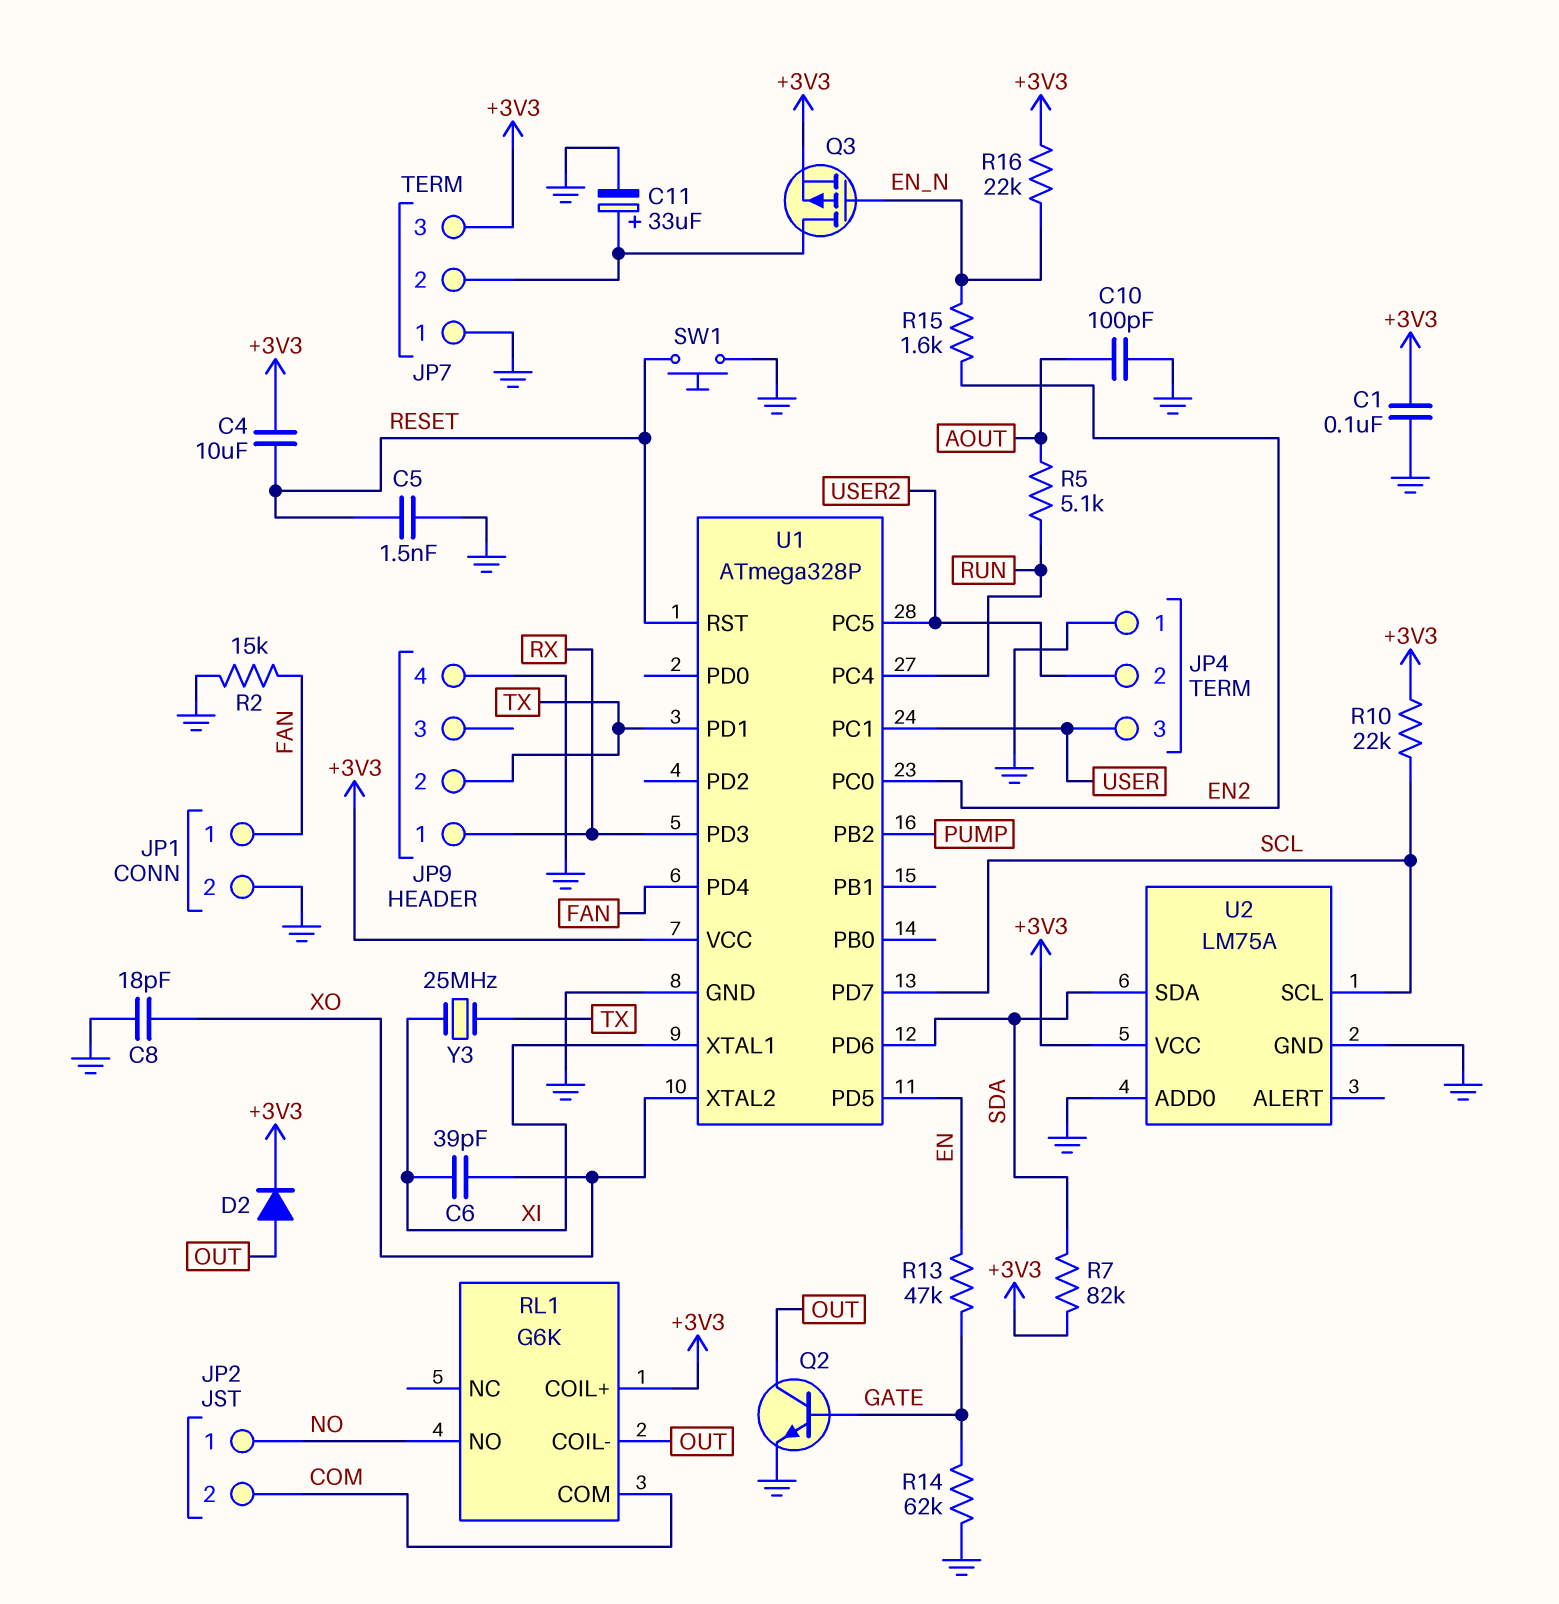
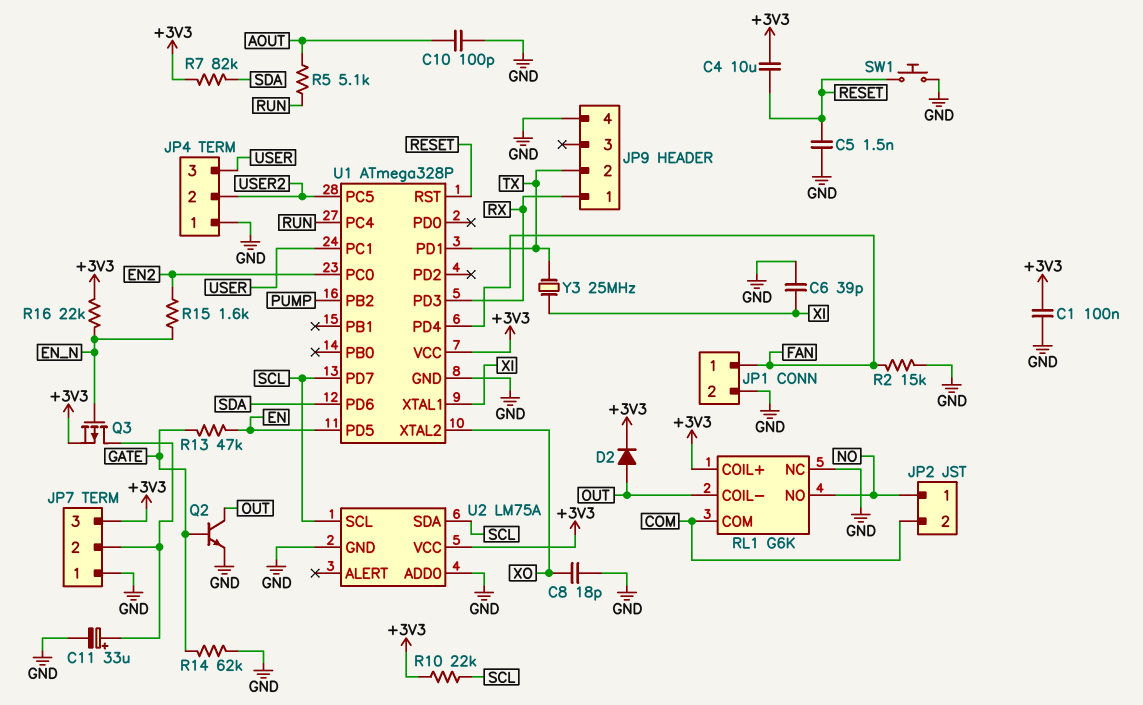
C6: 39pF (XI, XO) -> 39pF (GND, XI)
RL1 pin NC: none -> GND
U2 pin SDA: SDA -> SCL

